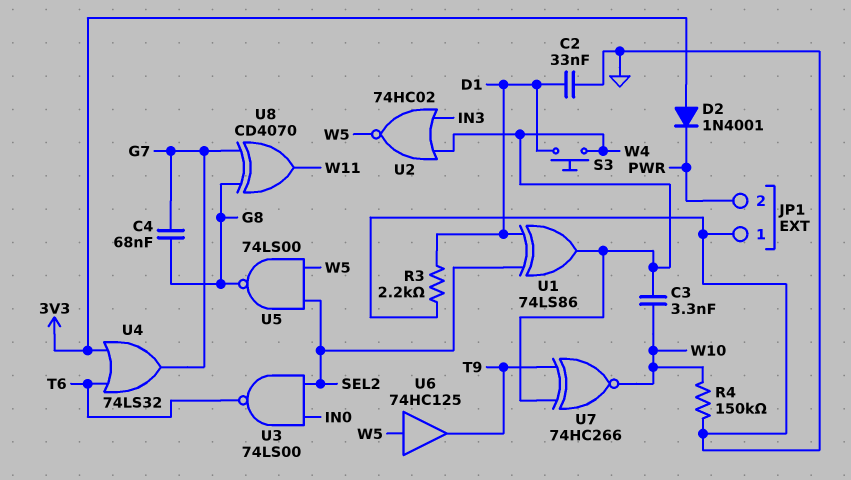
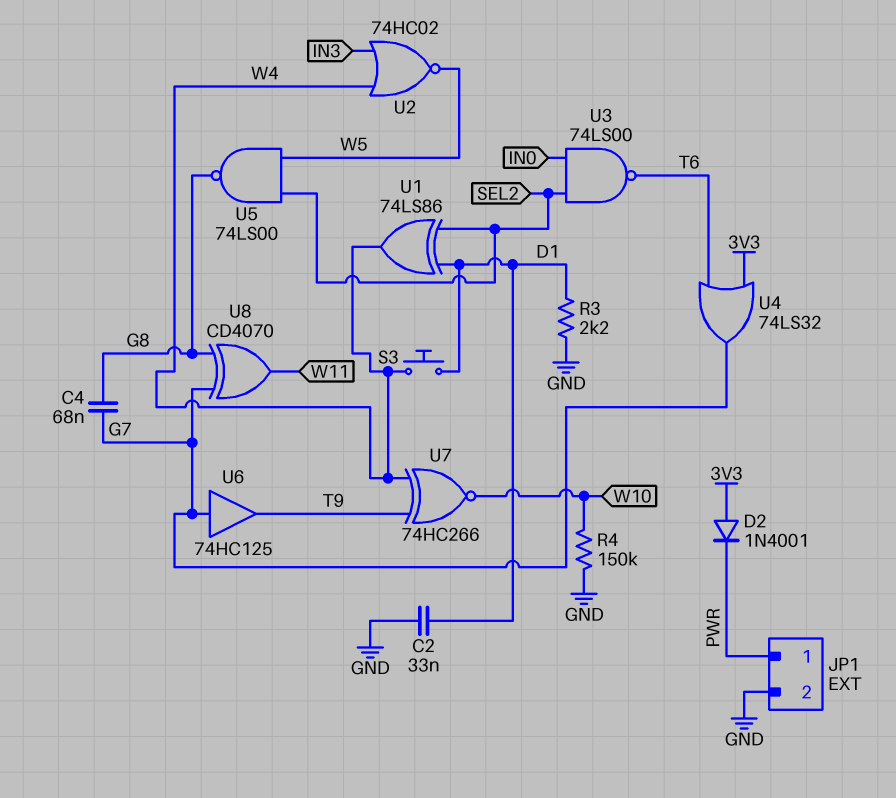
C3: 3.3nF (W4, W10) -> none
JP1 pin 1: GND -> PWR
JP1 pin 2: PWR -> GND
U6: buffer 74HC125 (in W5, out T9) -> buffer 74HC125 (in G7, out T9)

